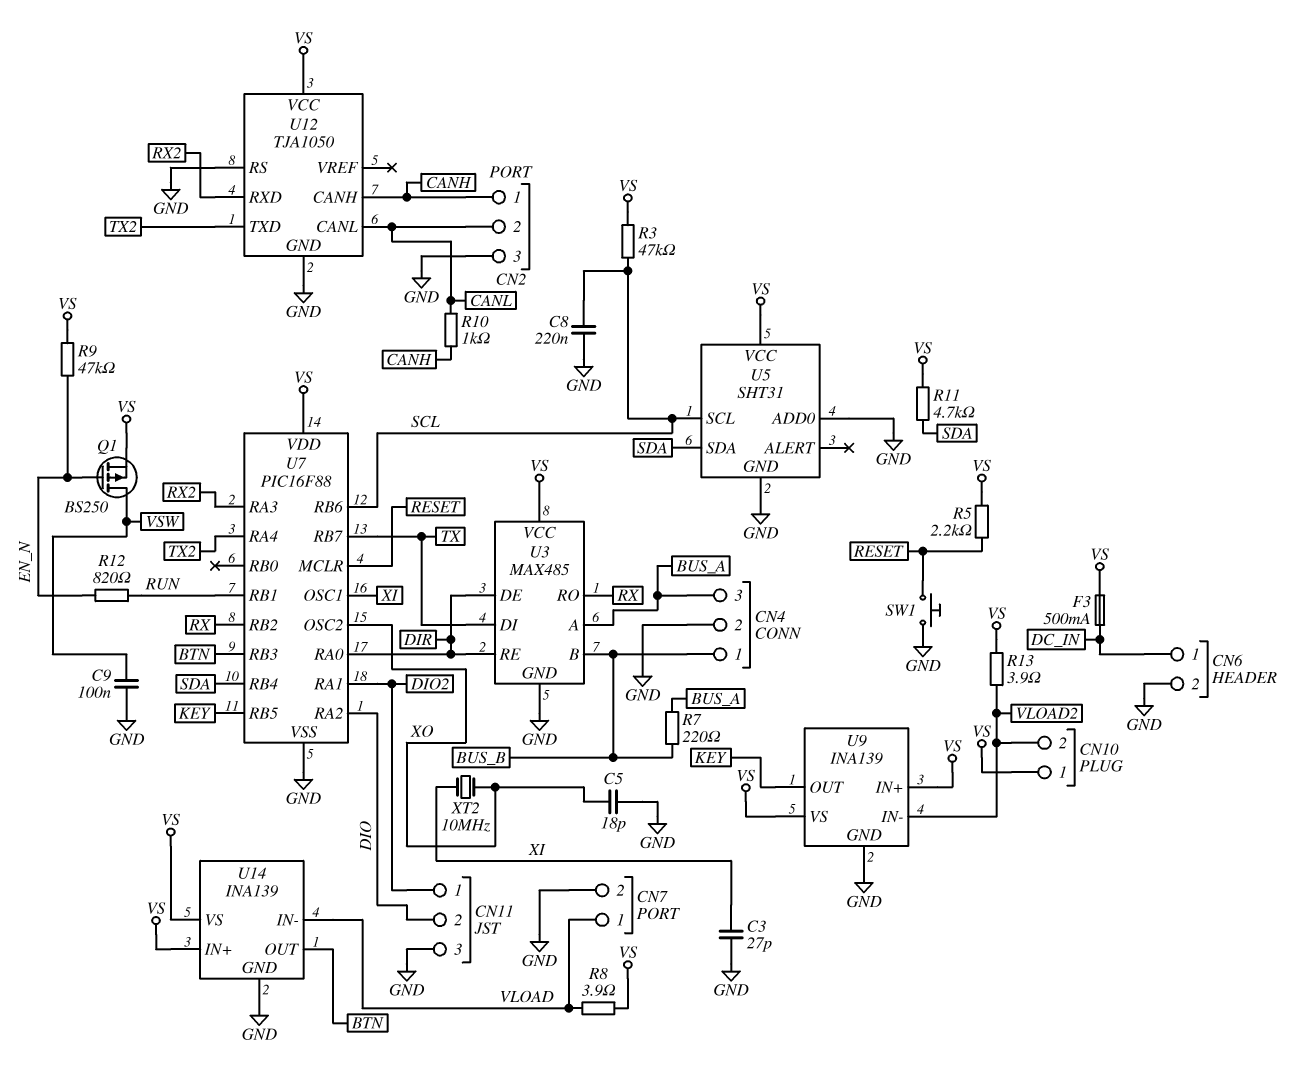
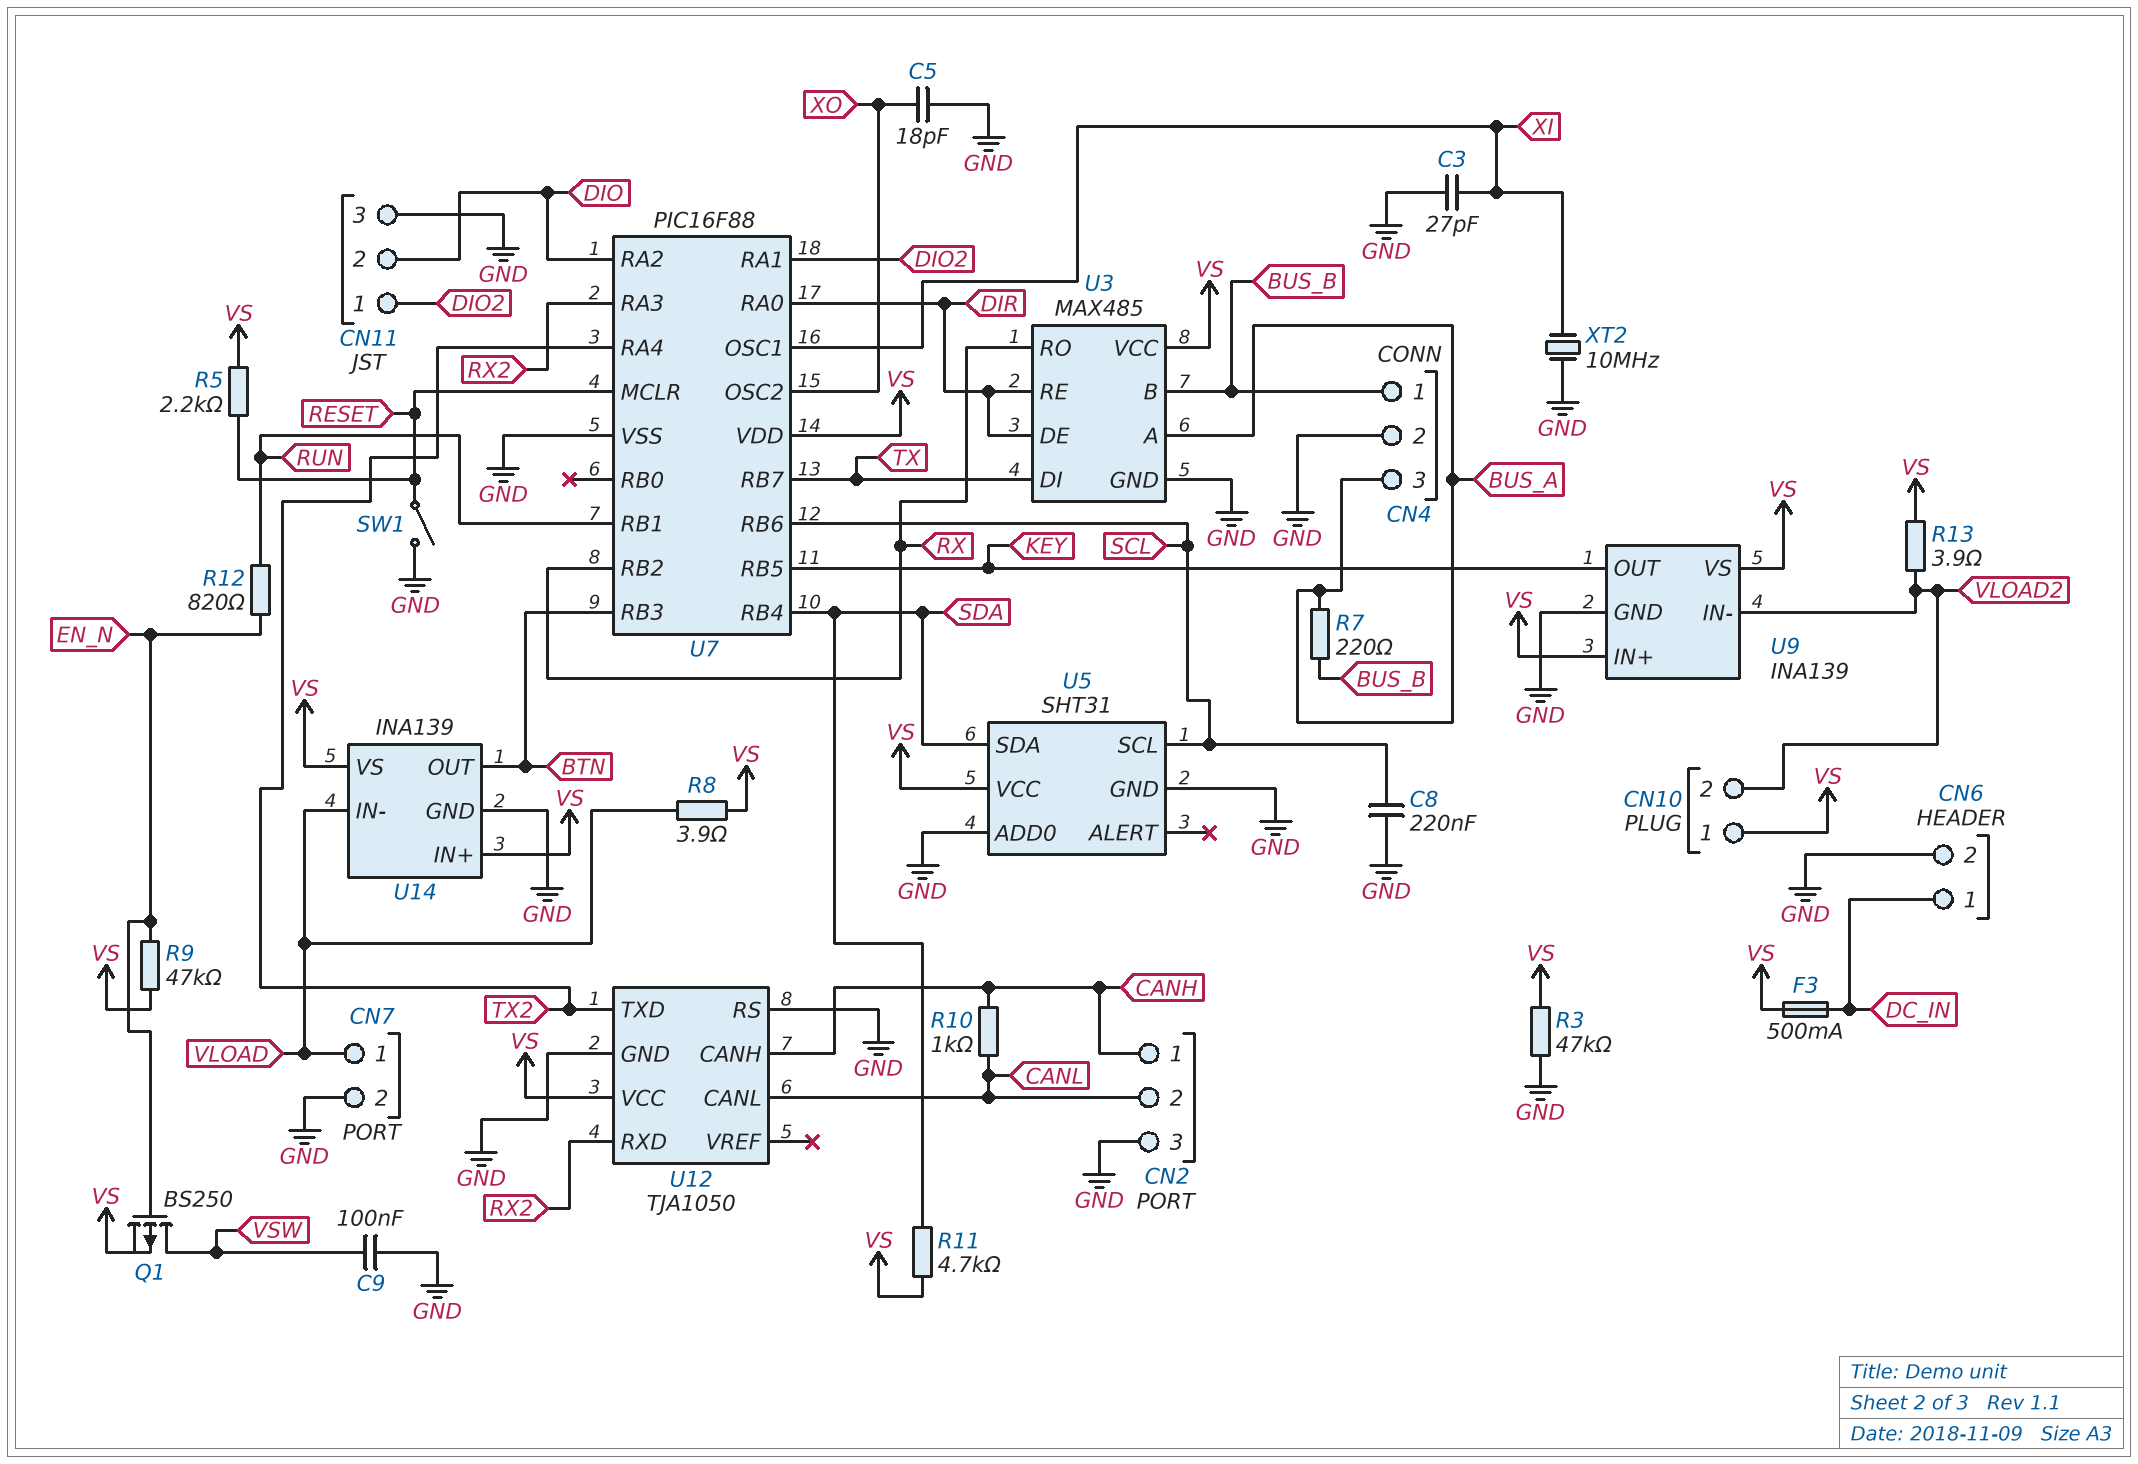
R3: 47k (SCL, VS) -> 47k (GND, VS)
SW1: button (GND, RESET) -> switch (GND, RESET)
XT2: 10MHz (XI, XO) -> 10MHz (GND, XI)

